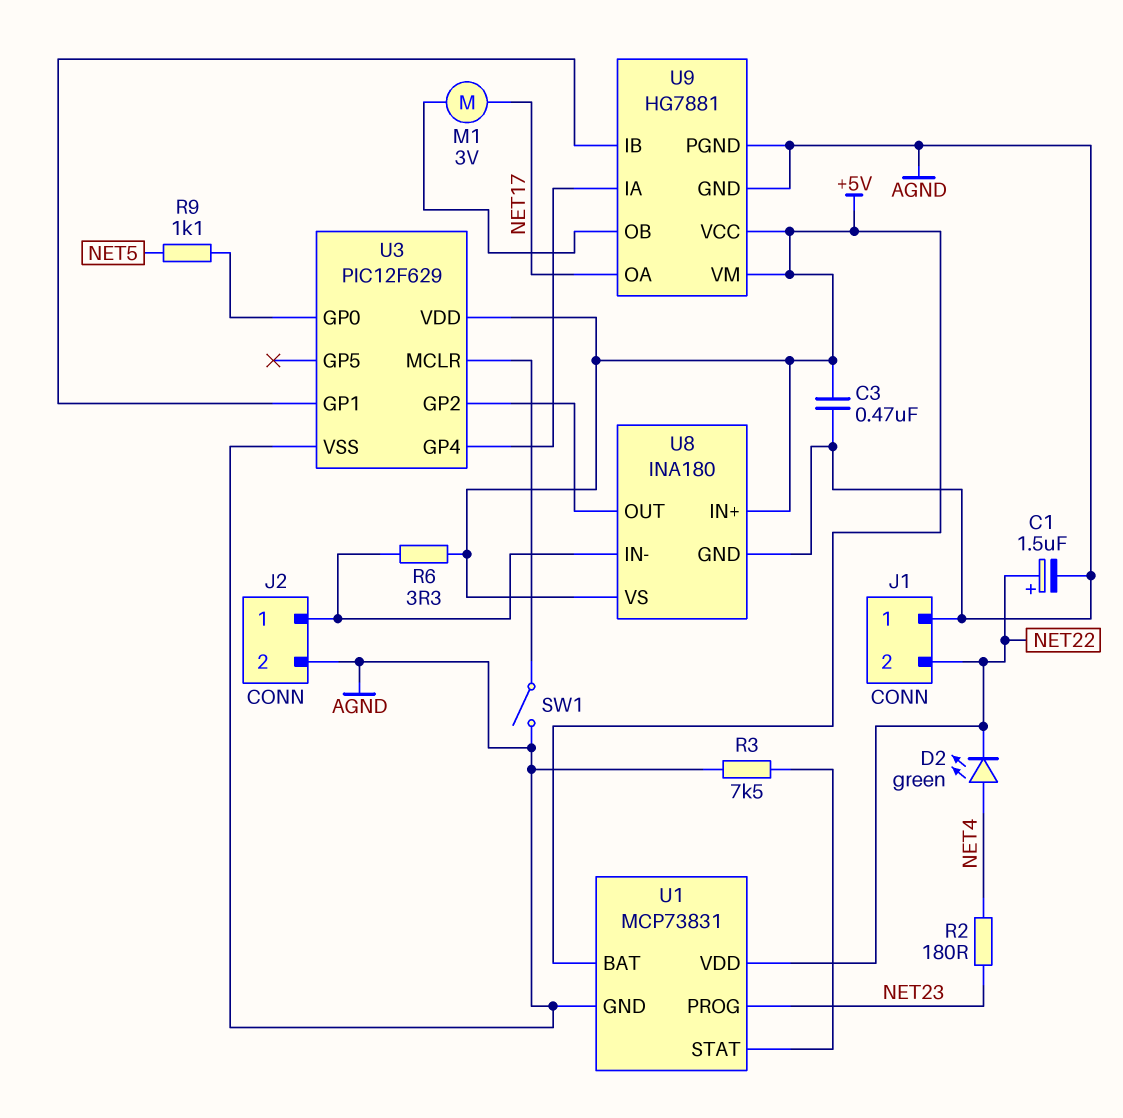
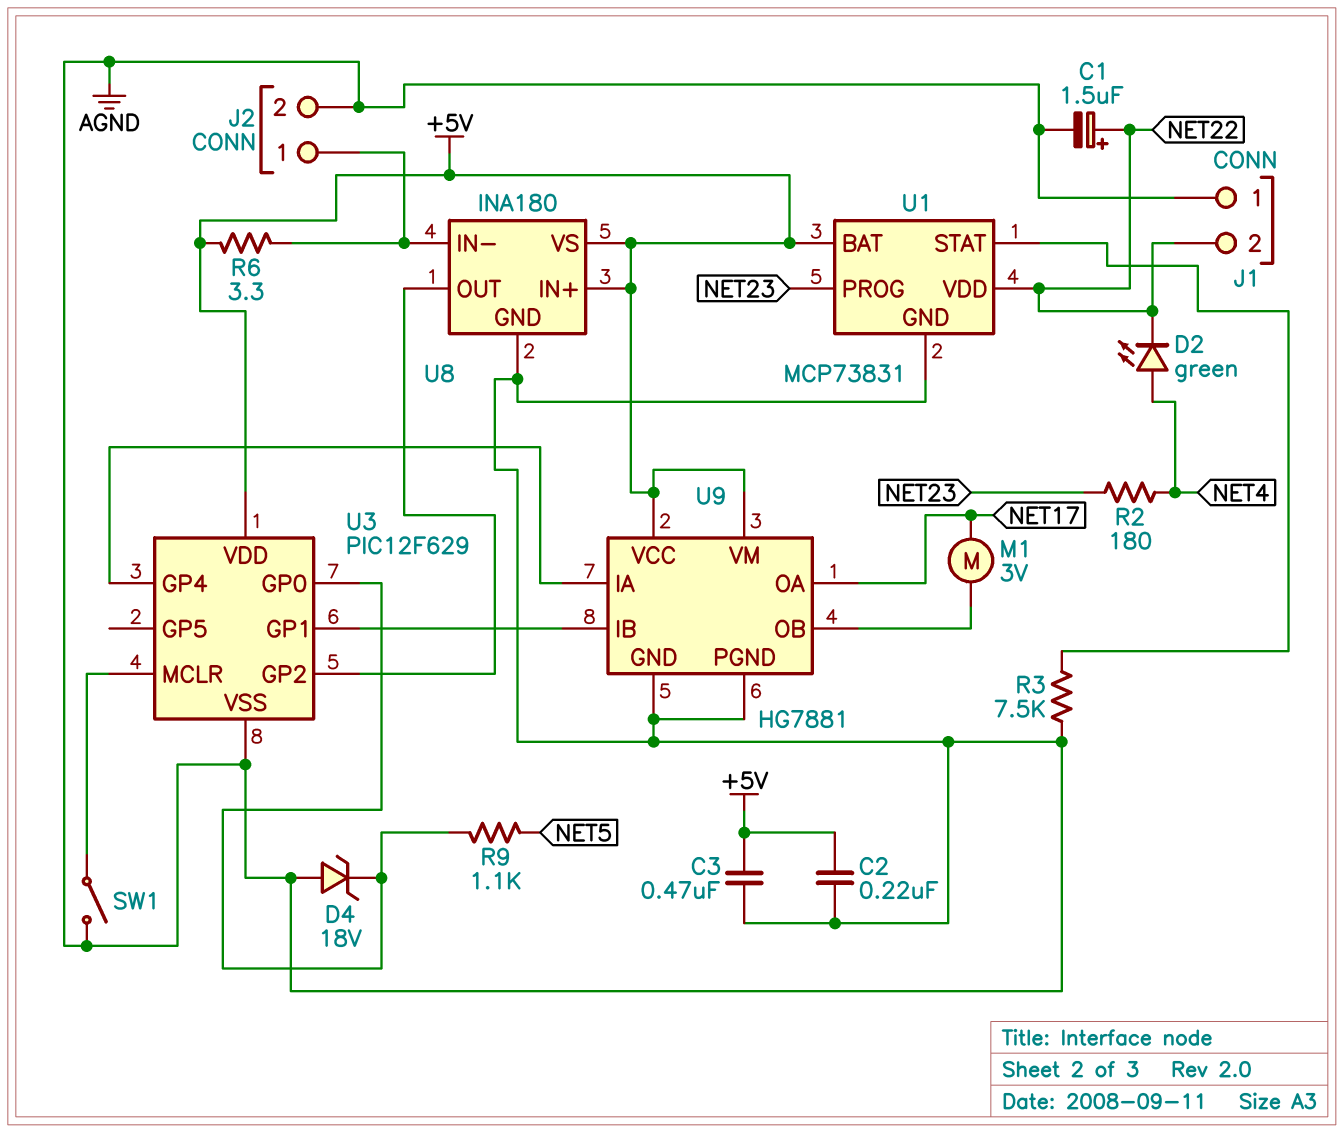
C2: none -> 220nF (+5V, AGND)
D4: none -> zener 18V (A AGND, K U3/GP0)

